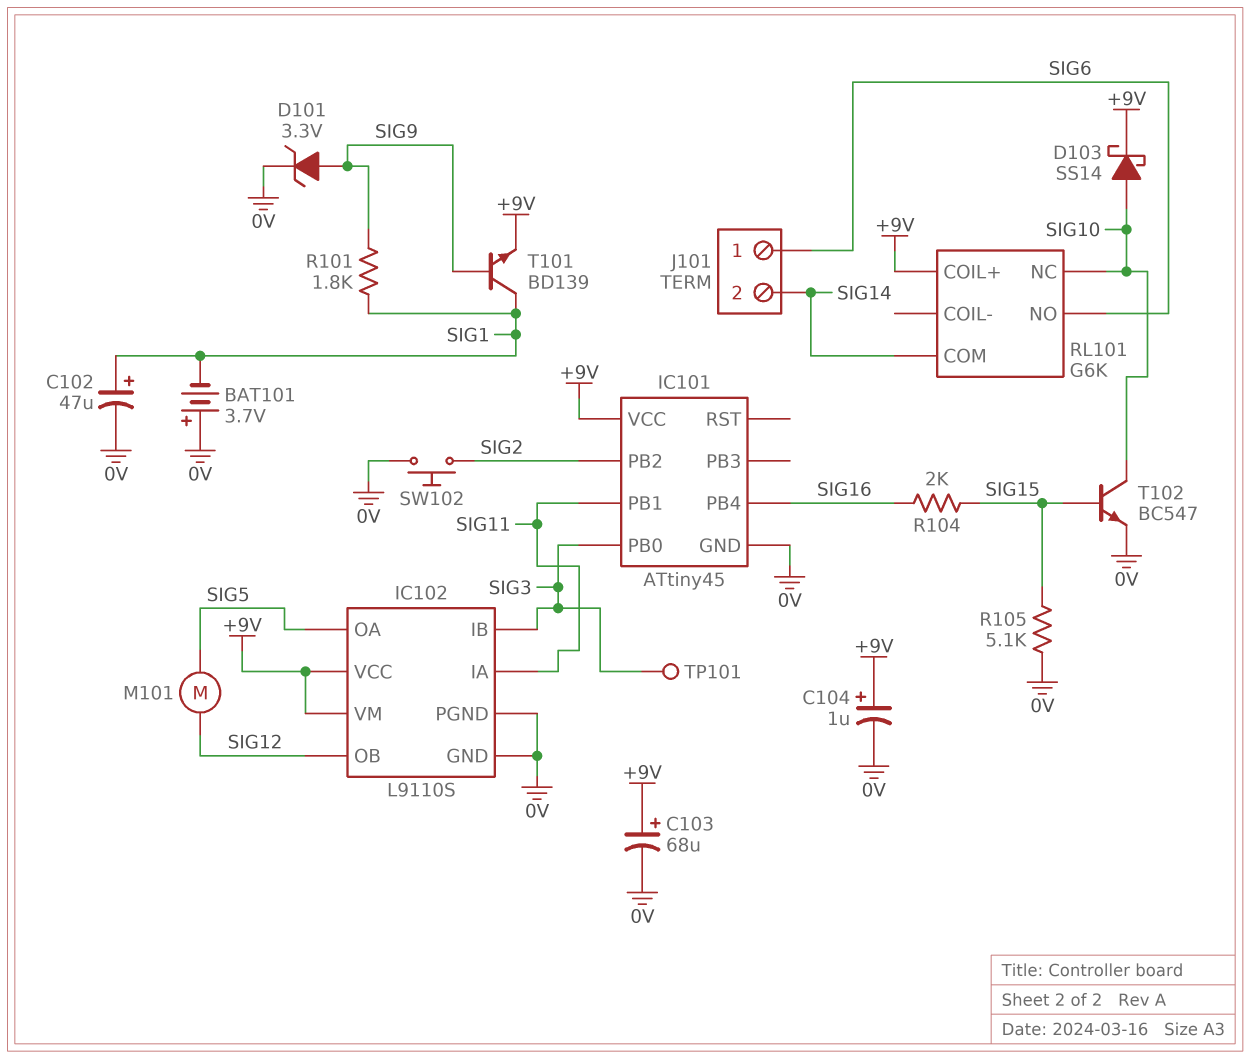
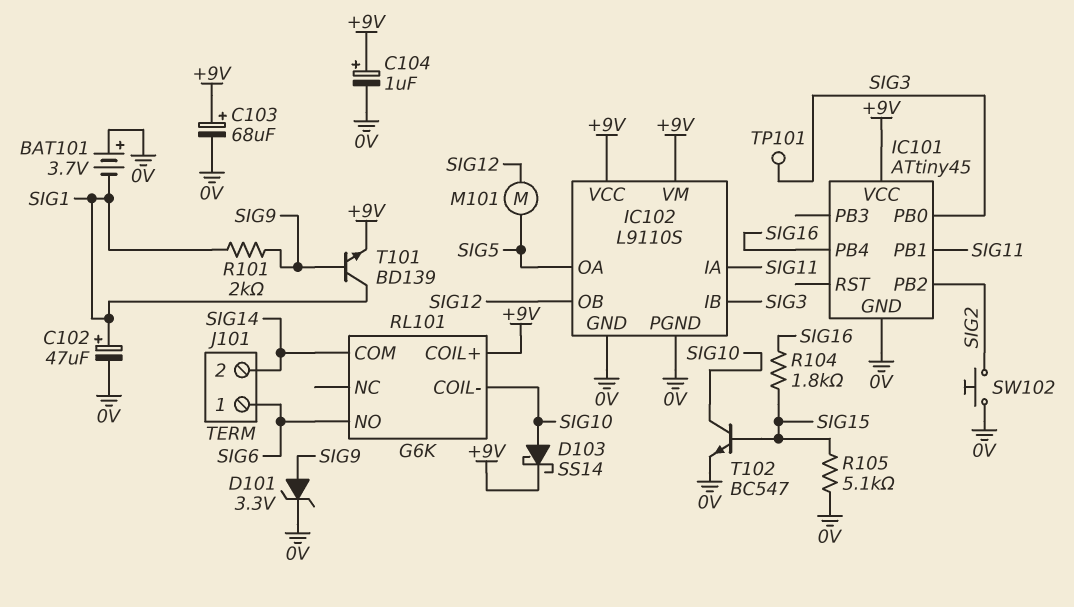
R101: 1.8k (SIG1, SIG9) -> 2k (SIG1, SIG9)
R104: 2k (SIG15, SIG16) -> 1.8k (SIG15, SIG16)
RL101 pin COIL-: none -> SIG10
RL101 pin NC: SIG10 -> none

